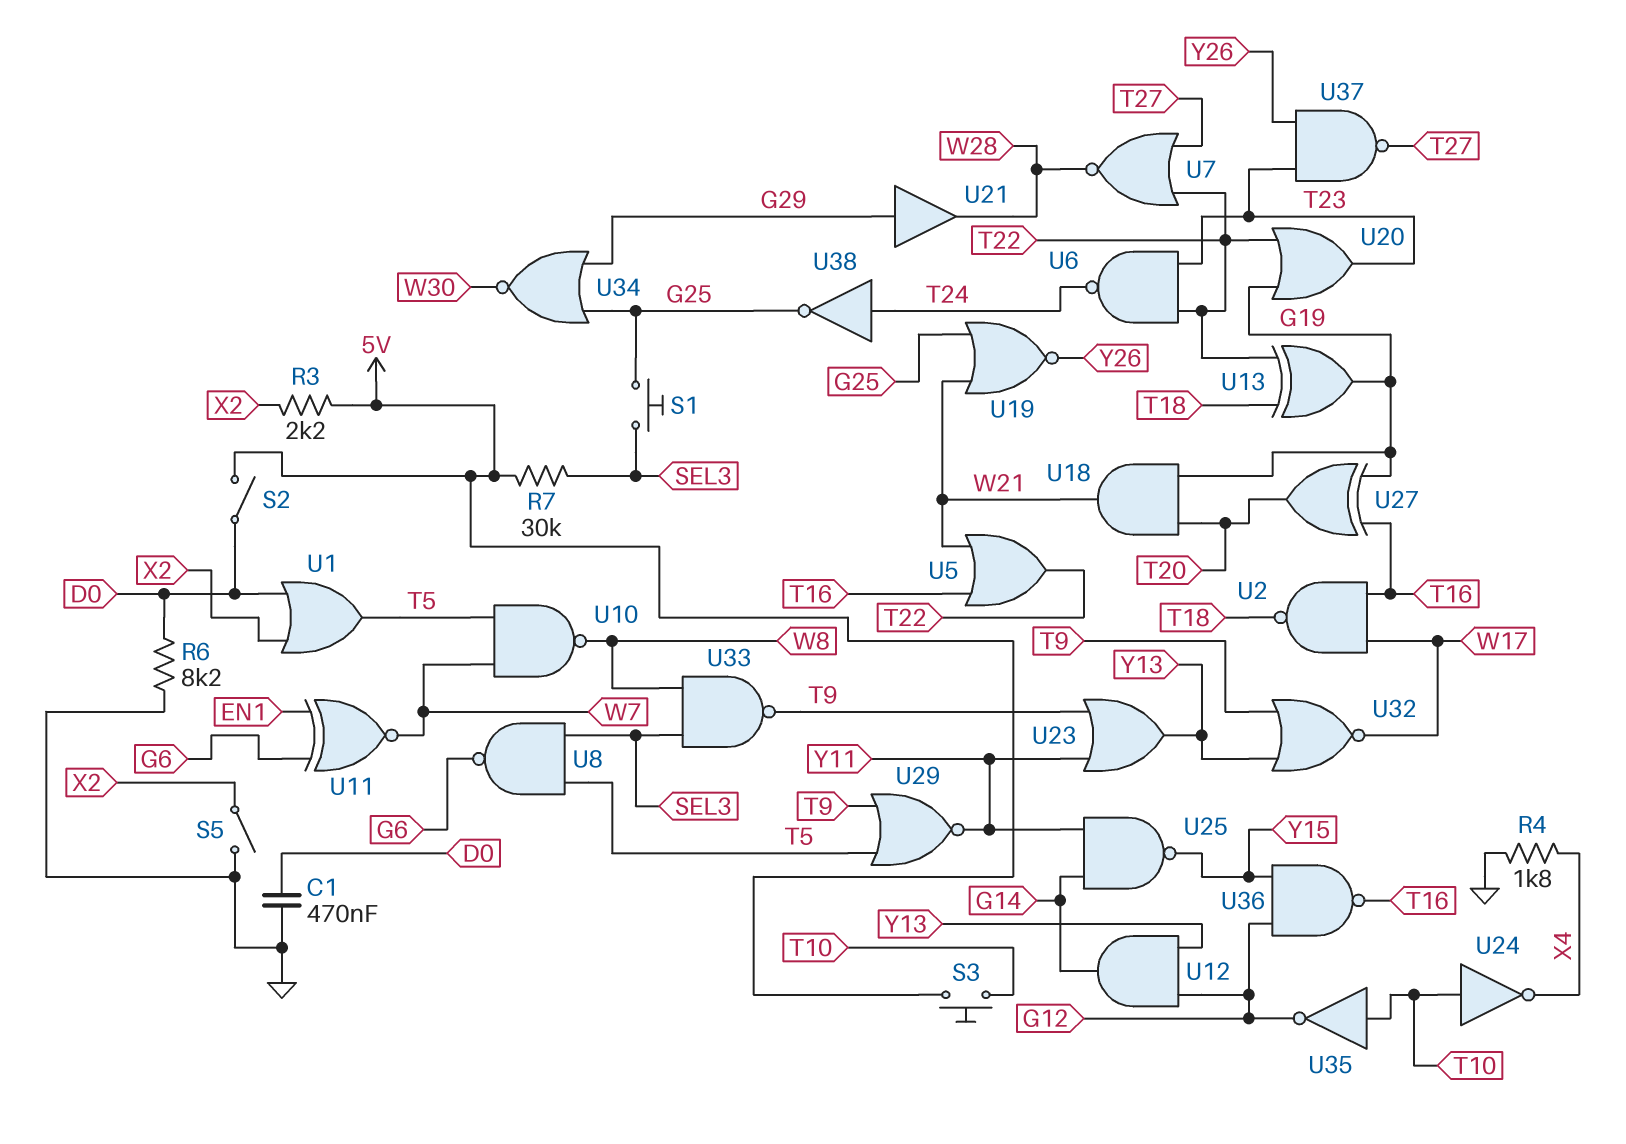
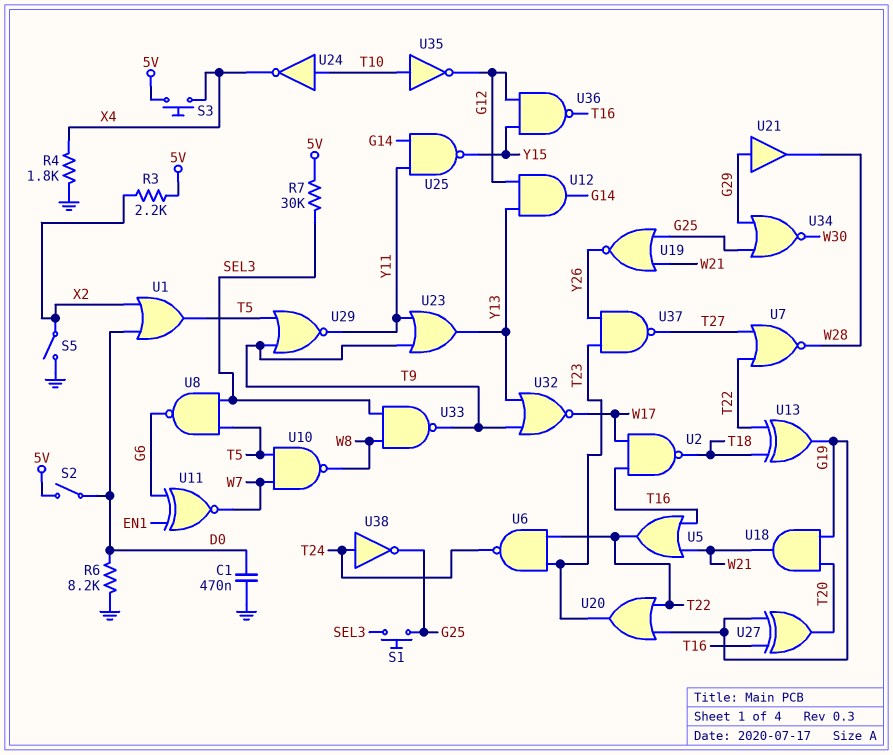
S3: button (5V, T10) -> button (5V, X4)

